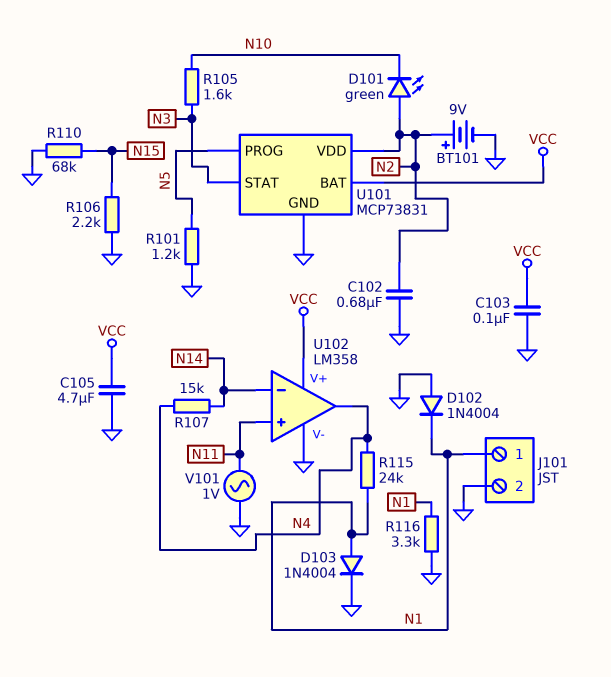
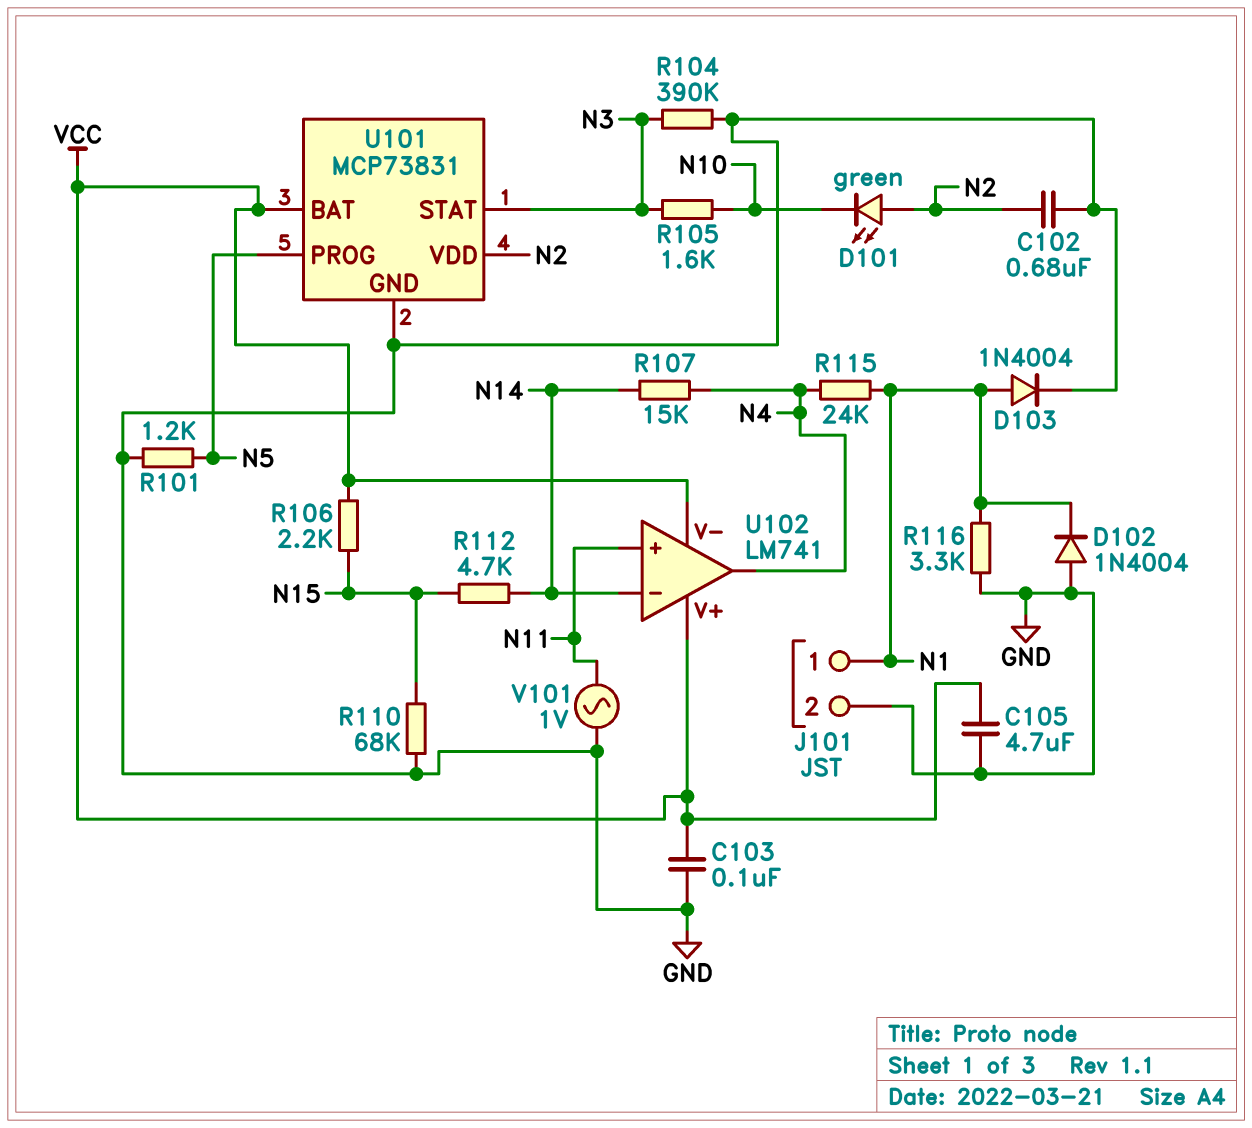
BT101: 9V (plus N2, minus GND) -> none
R104: none -> 390k (GND, N3)
R106: 2.2k (GND, N15) -> 2.2k (N15, VCC)
R112: none -> 4.7k (N14, N15)
U102: LM358 -> LM741
U102 pin V-: GND -> VCC

